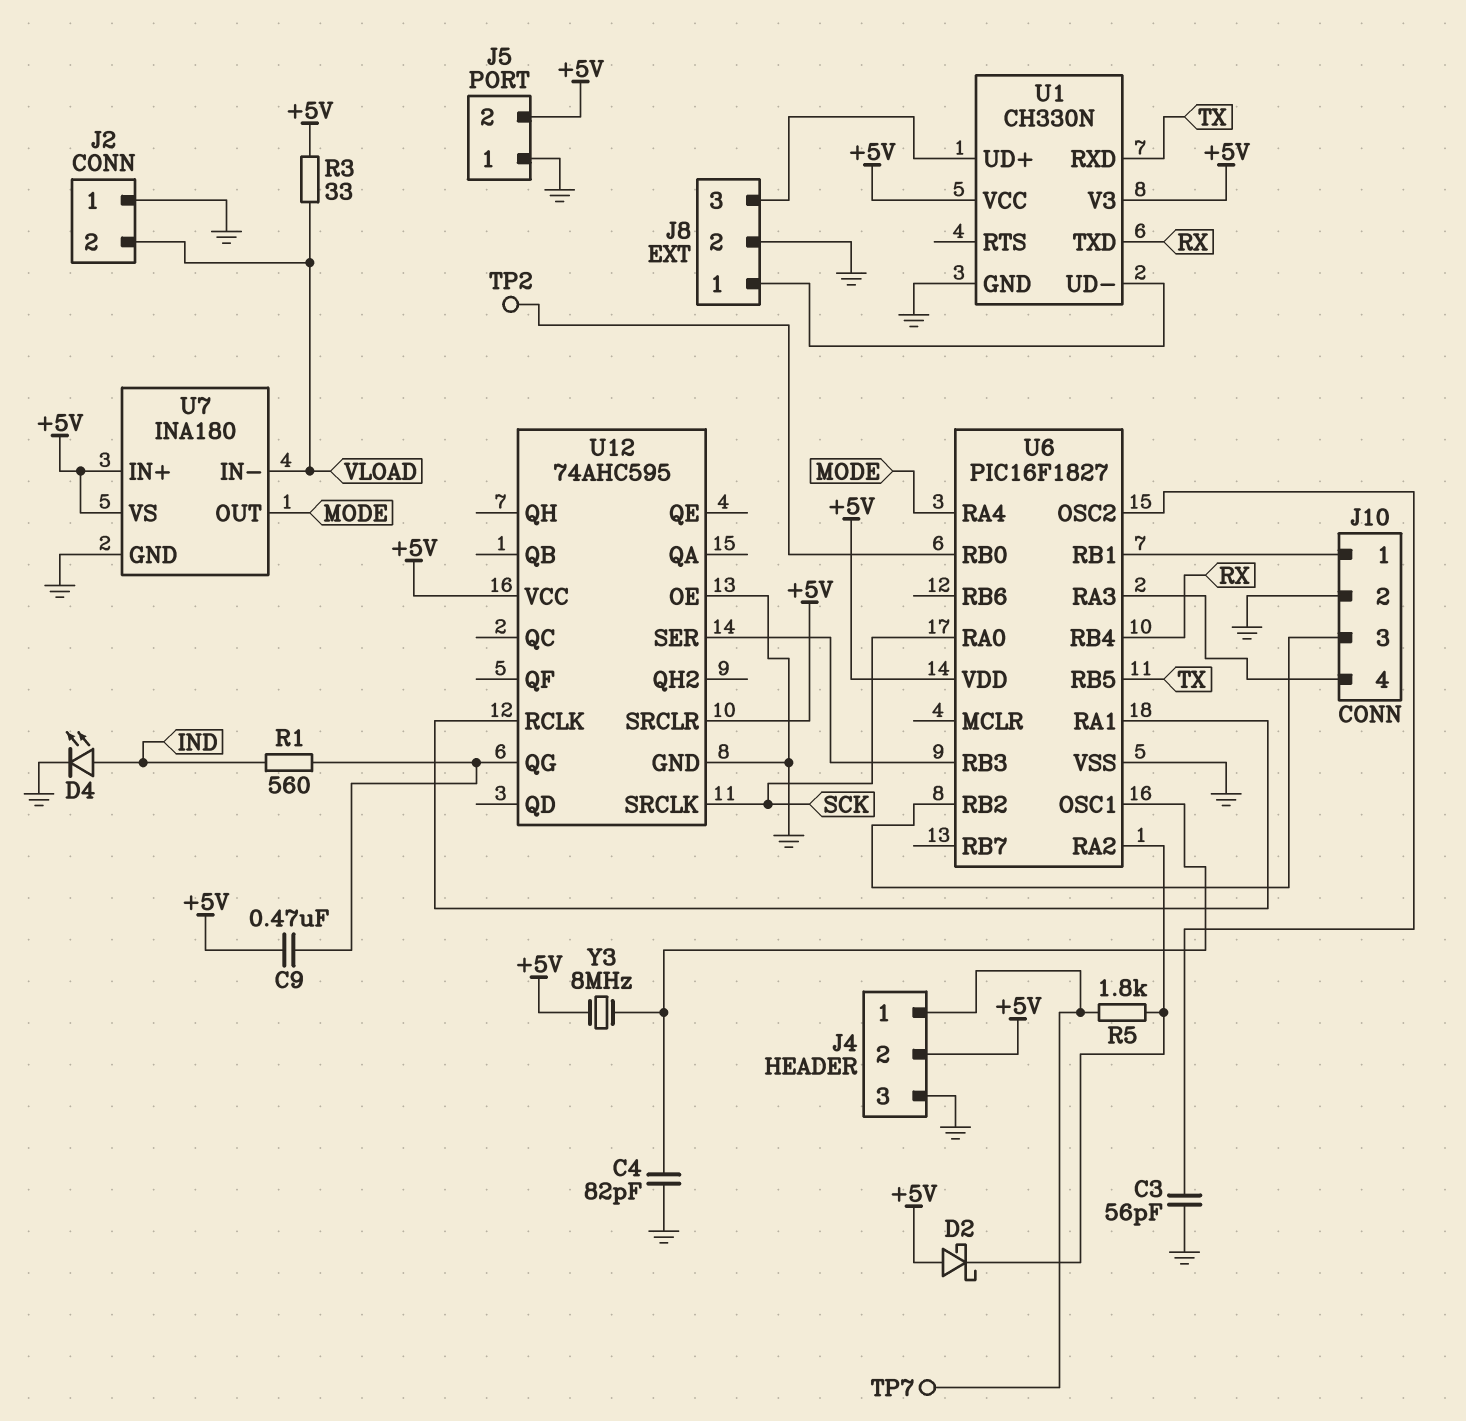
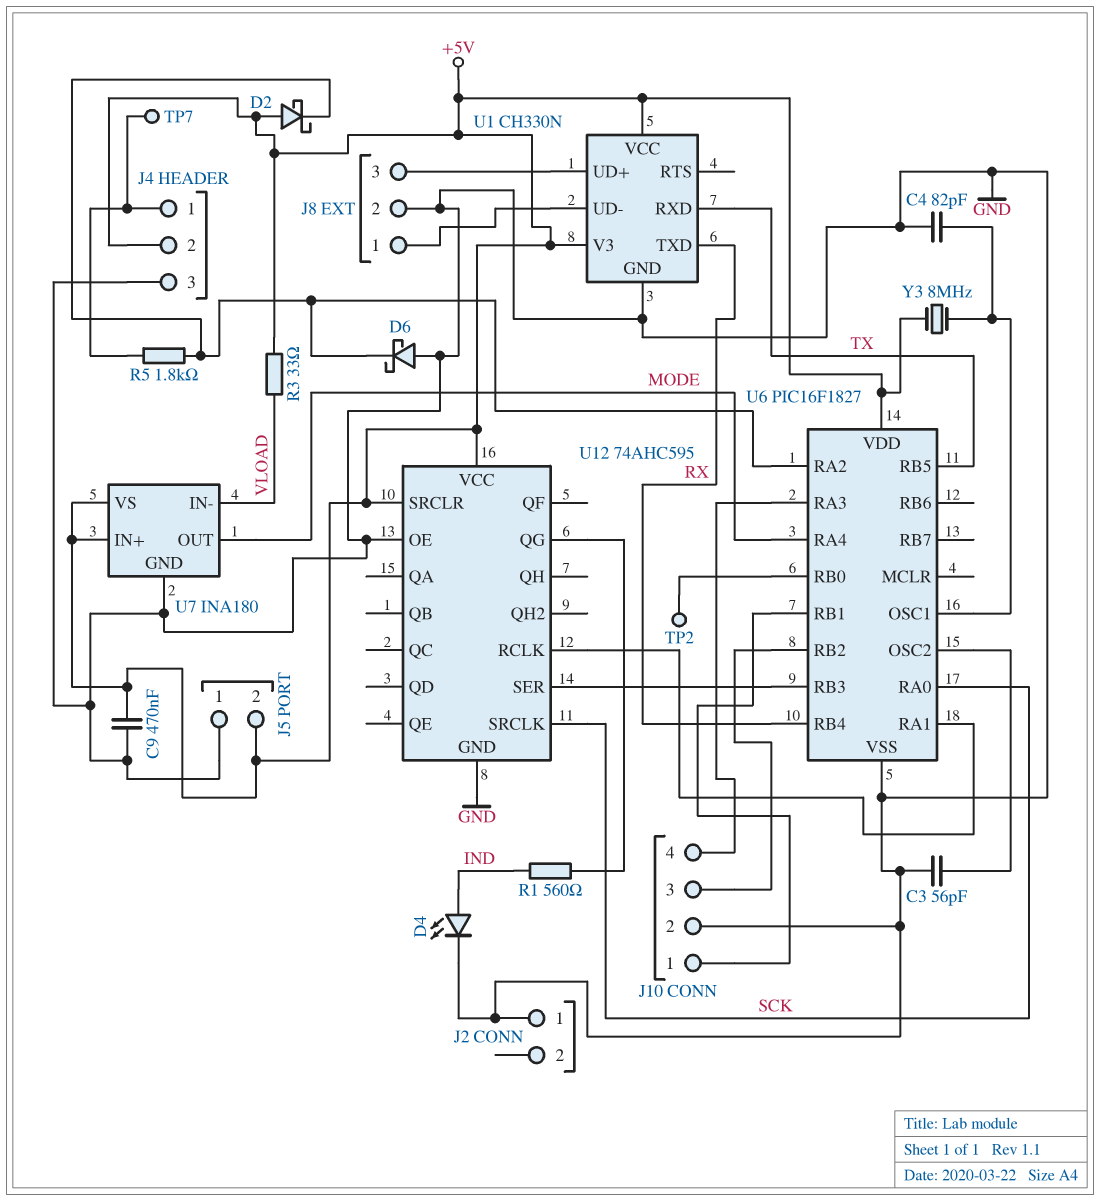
C9: 470nF (+5V, U12/QG) -> 470nF (+5V, GND)
D6: none -> schottky (A GND, K U6/RA2)
J2 pin 2: VLOAD -> none

